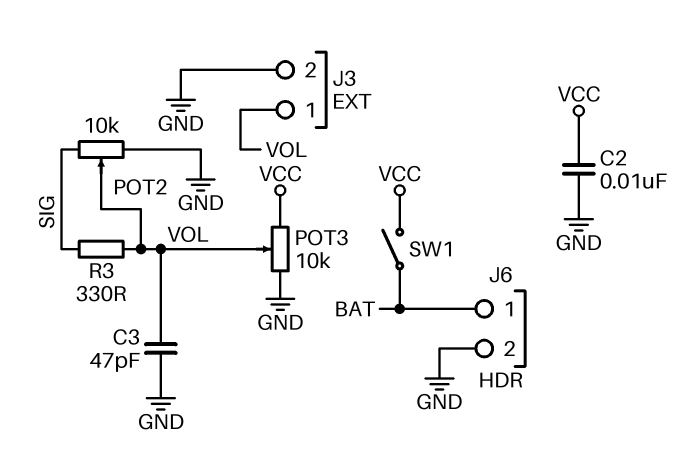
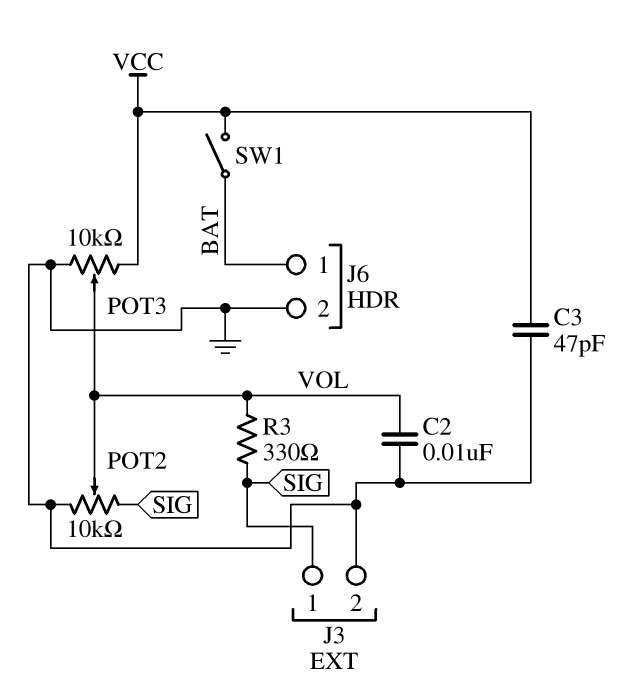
C2: 10nF (GND, VCC) -> 10nF (GND, VOL)
C3: 47pF (GND, VOL) -> 47pF (GND, VCC)
J3 pin 1: VOL -> SIG

